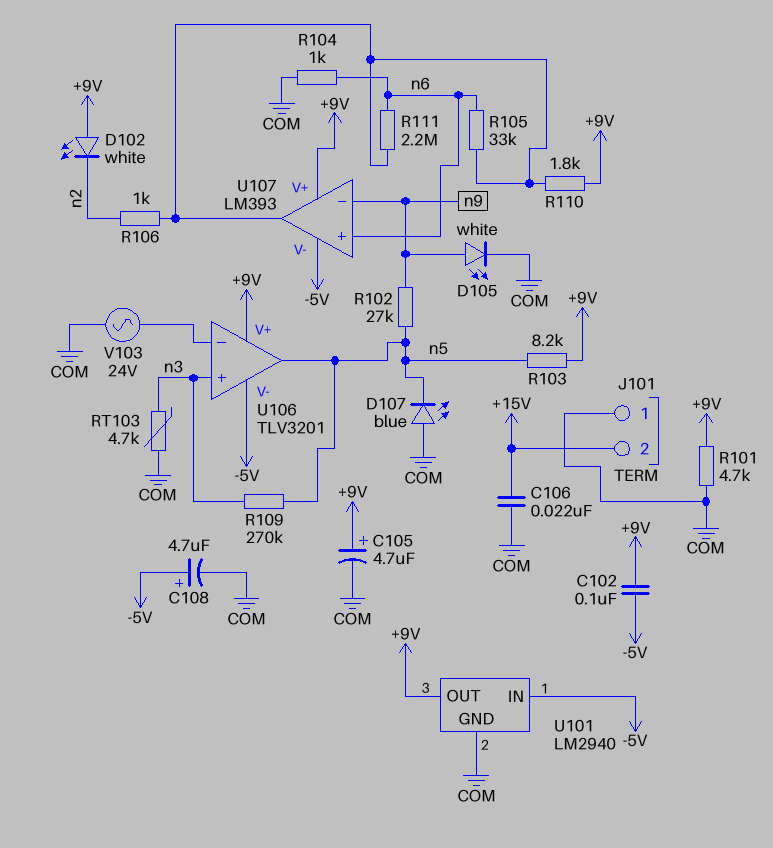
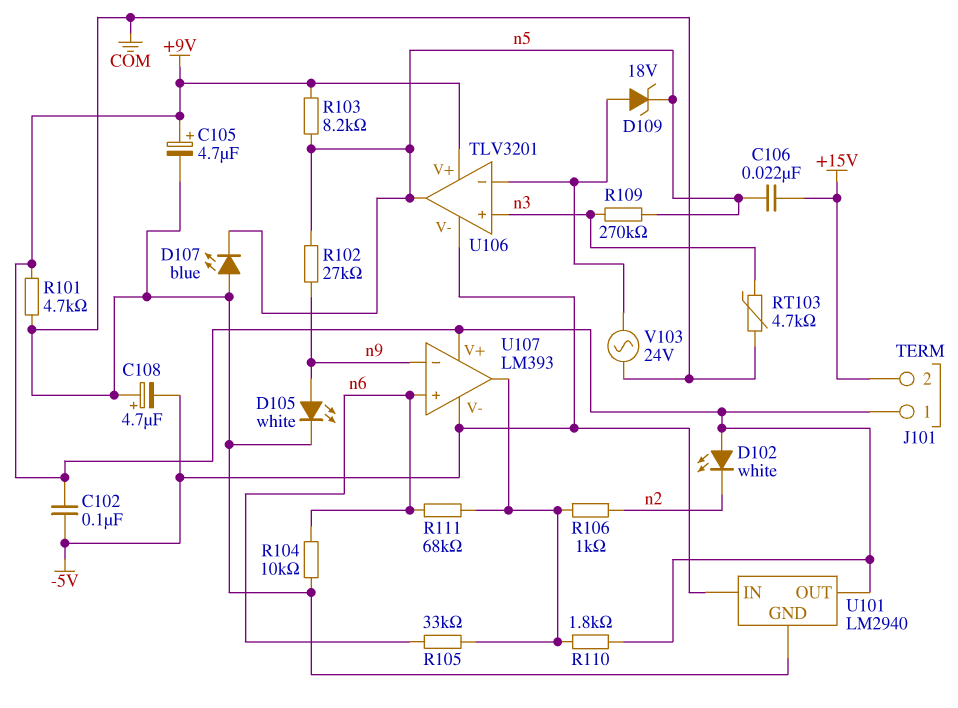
C106: 22nF (+15V, COM) -> 22nF (+15V, n5)
C108: 4.7uF (plus -5V, minus COM) -> 4.7uF (plus COM, minus -5V)
D109: none -> zener 18V (A U106/in-, K n5)
J101 pin 1: COM -> +9V
R104: 1k (COM, n6) -> 10k (COM, n6)
R111: 2.2M (U107/out, n6) -> 68k (U107/out, n6)

